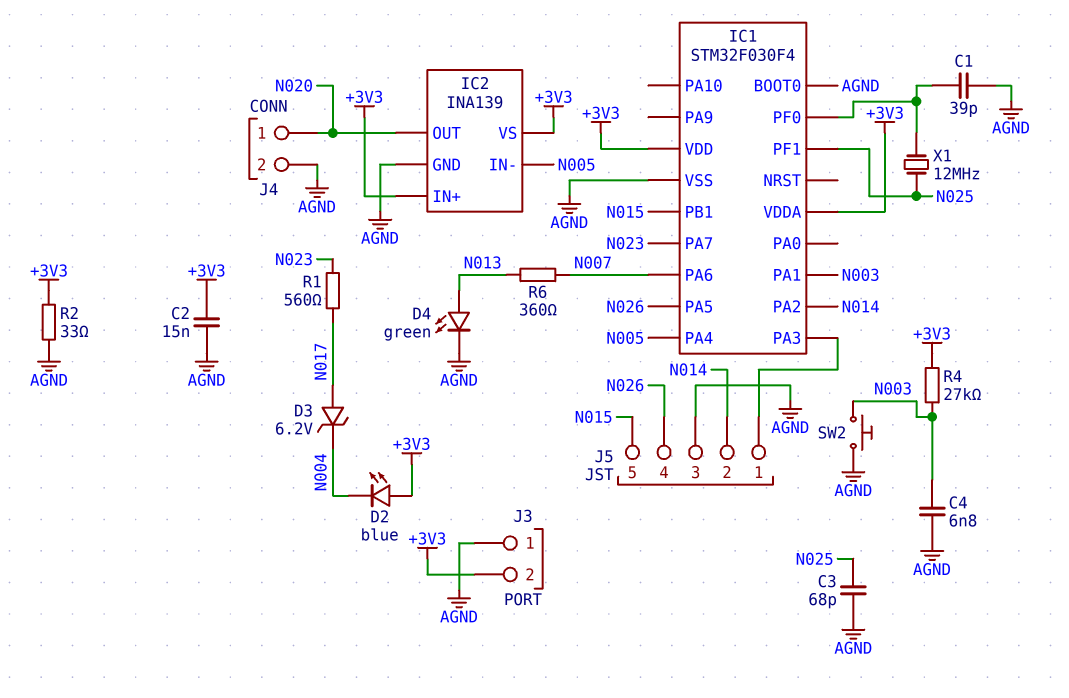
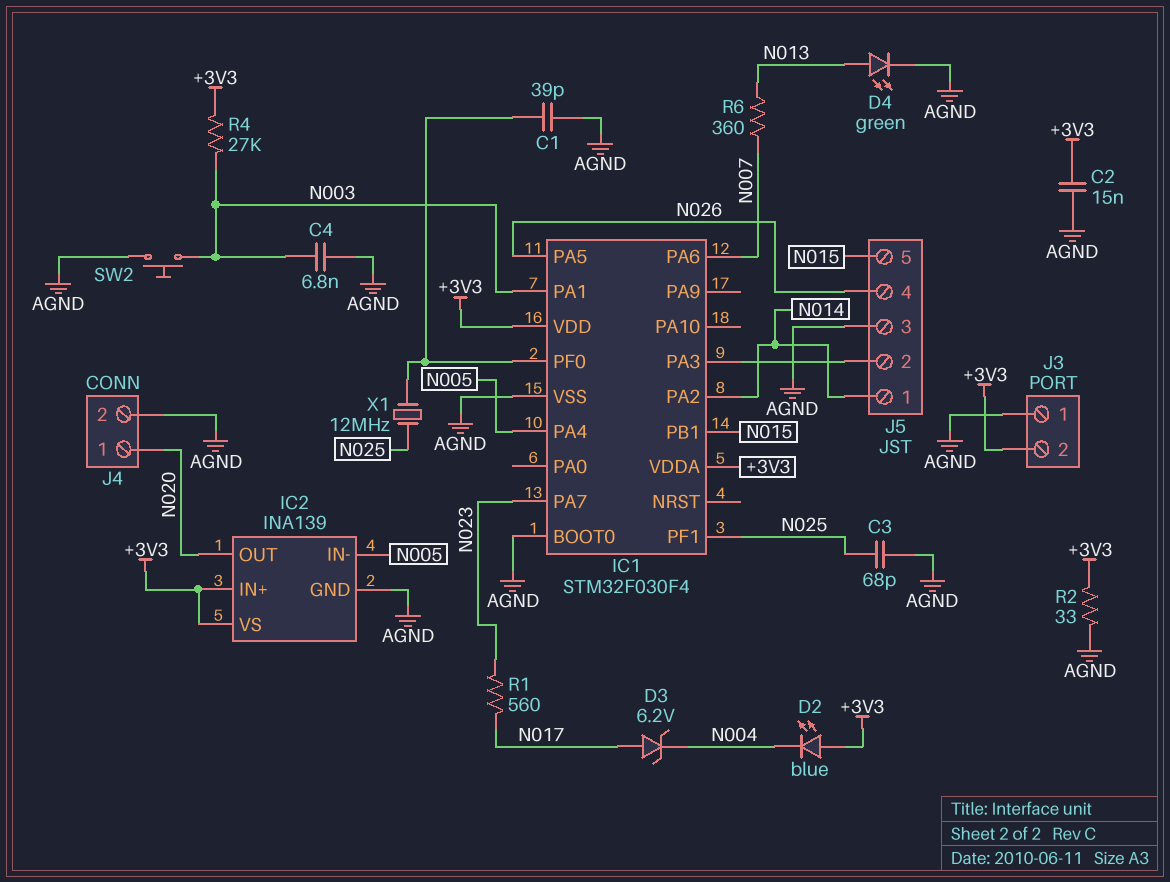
J5 pin 1: IC1/PA3 -> N014
J5 pin 2: N014 -> IC1/PA3

